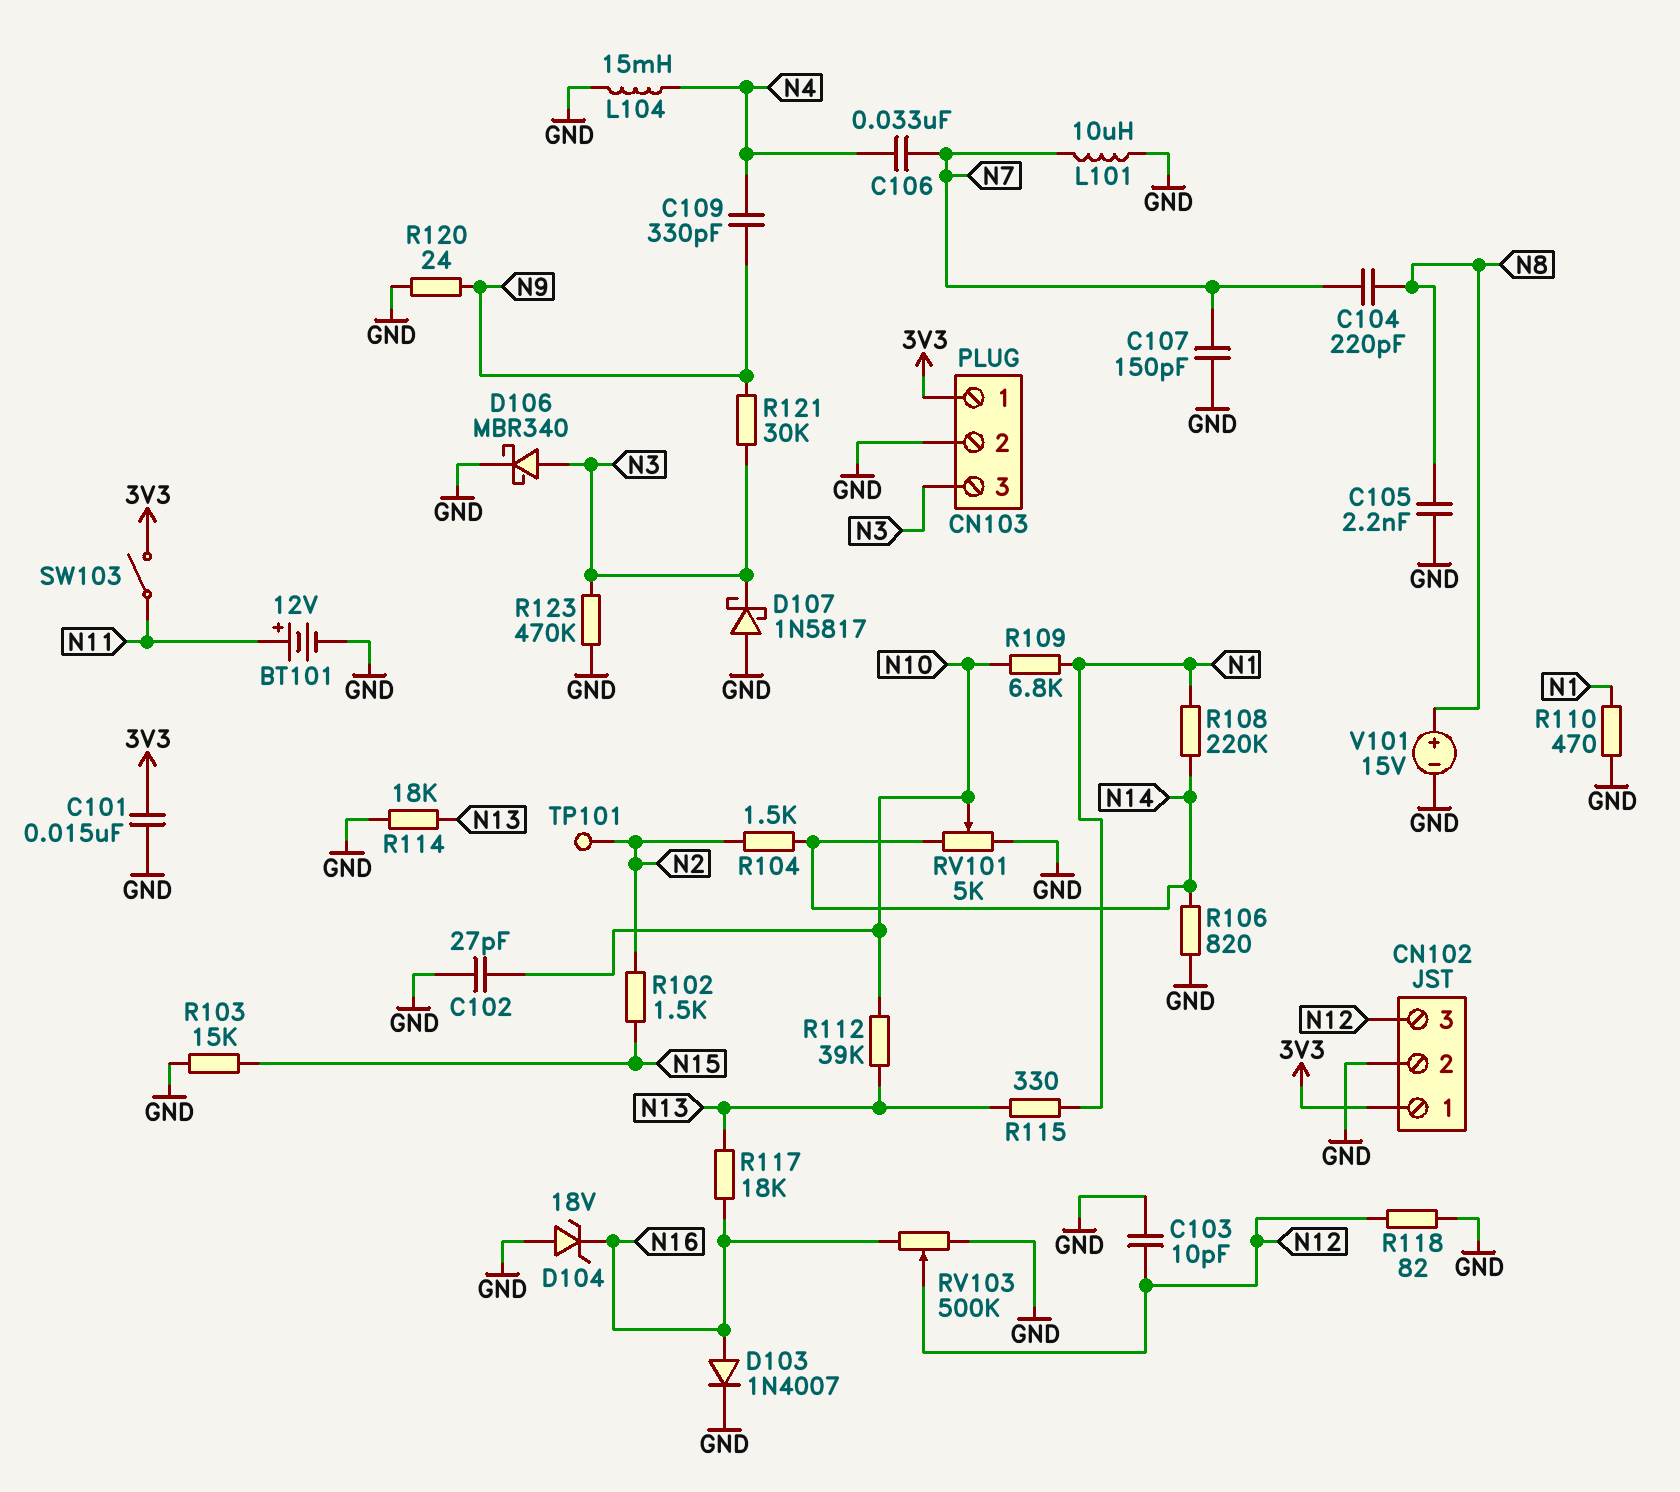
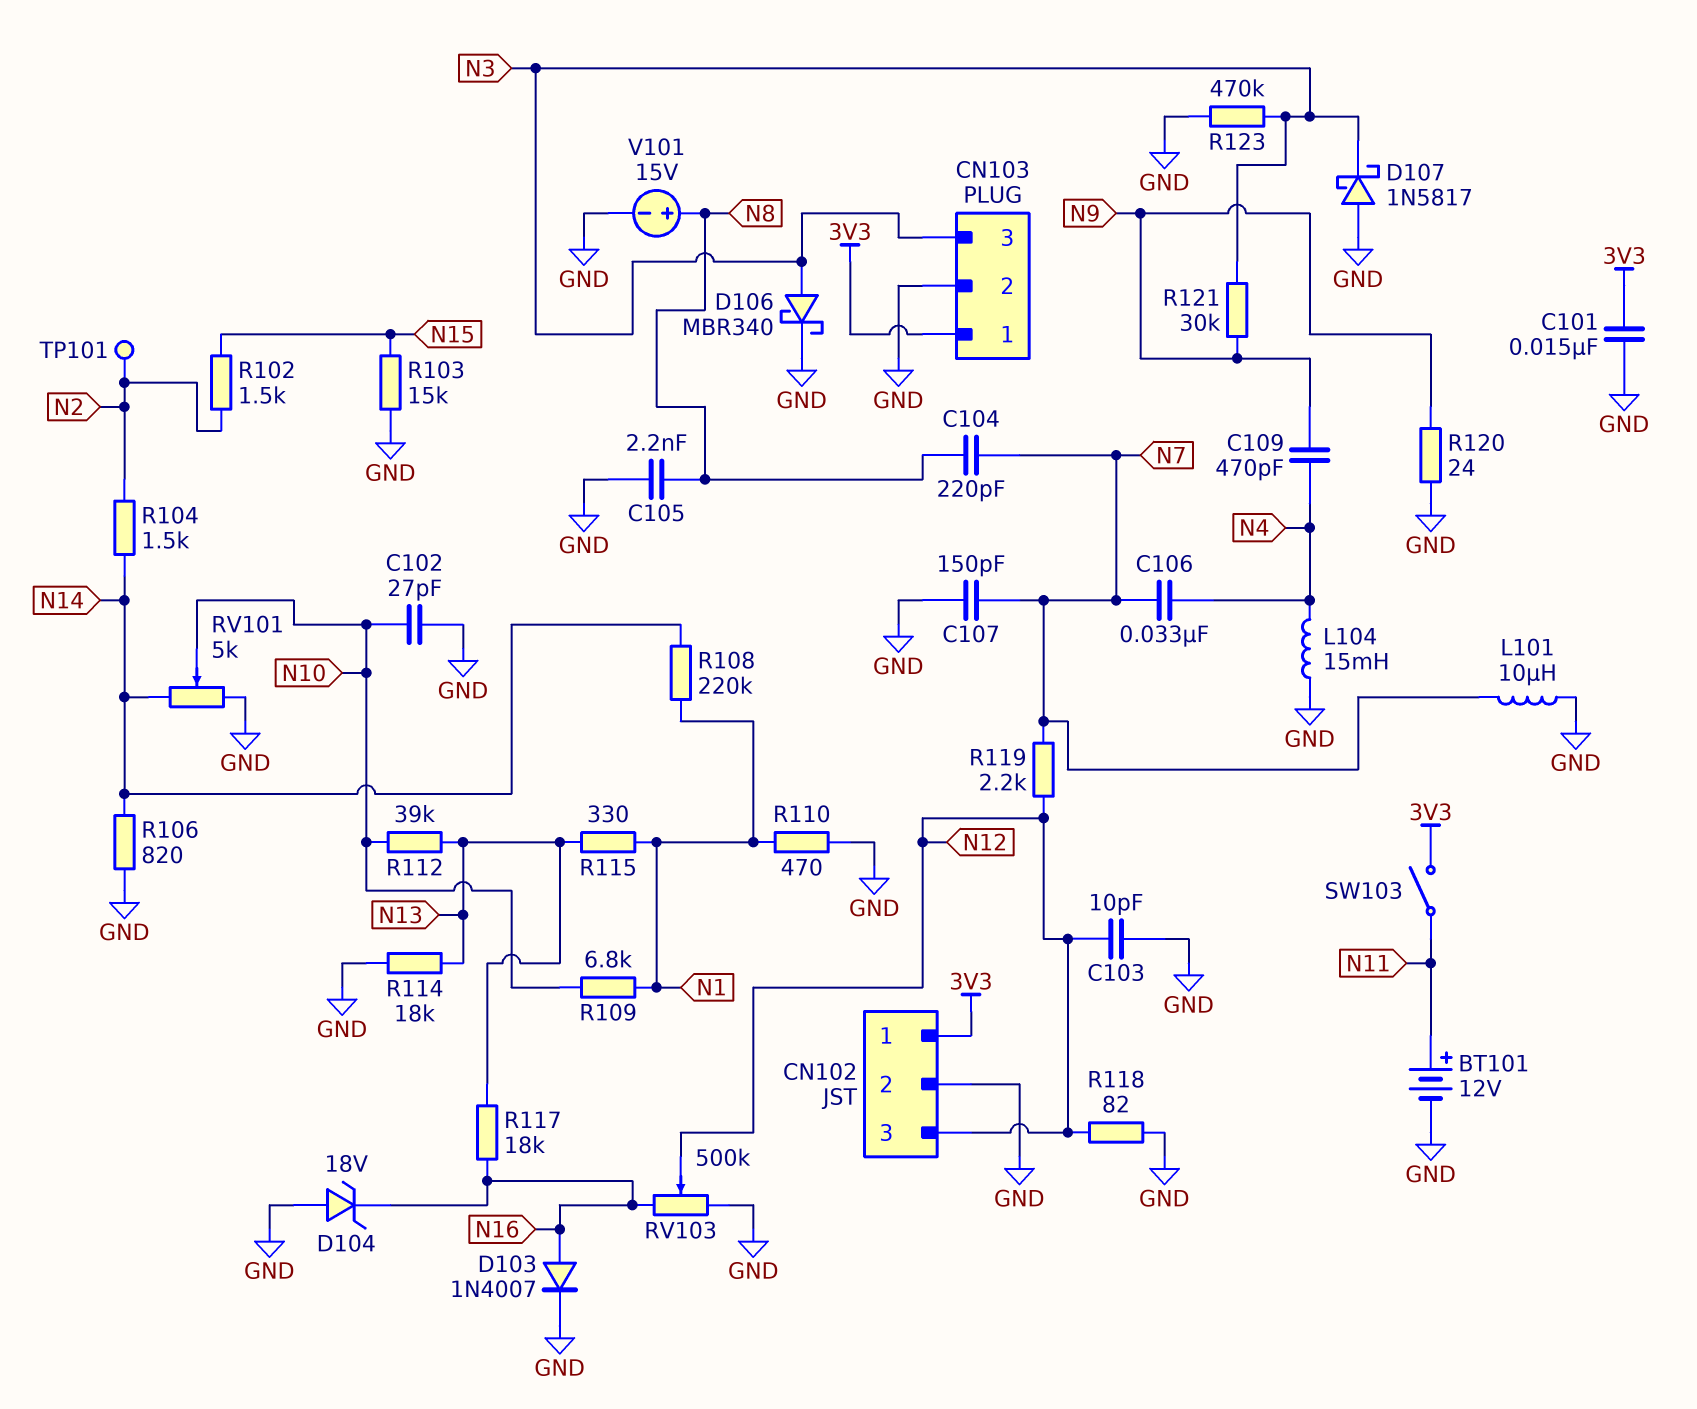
C109: 330pF (N4, N9) -> 470pF (N4, N9)
R119: none -> 2.2k (N7, N12)

